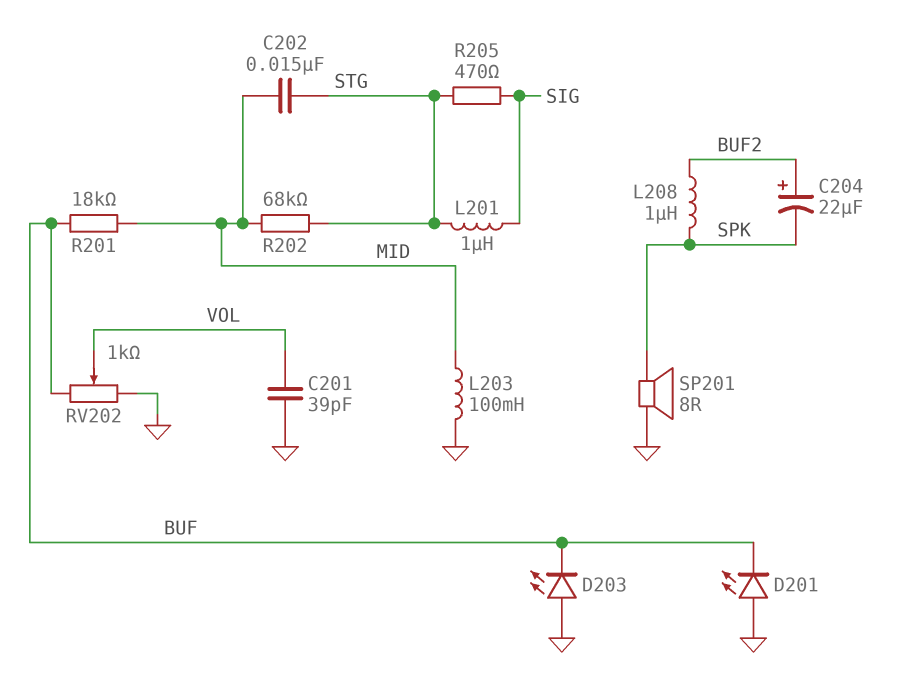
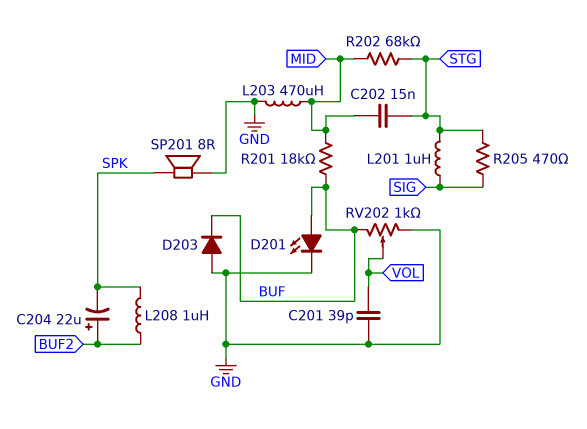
D201: LED (A GND, K BUF) -> LED (A BUF, K GND)
D203: LED (A GND, K BUF) -> diode (A GND, K BUF)
L203: 100mH (GND, MID) -> 470uH (GND, MID)

